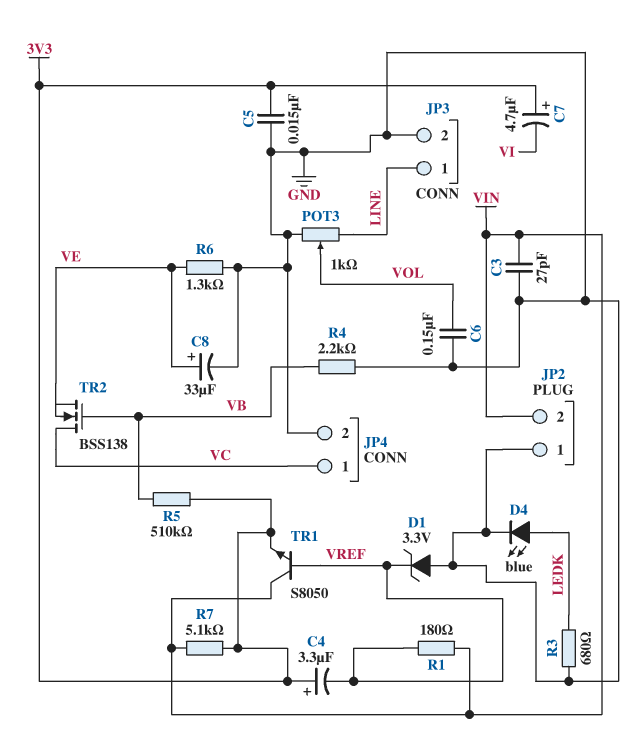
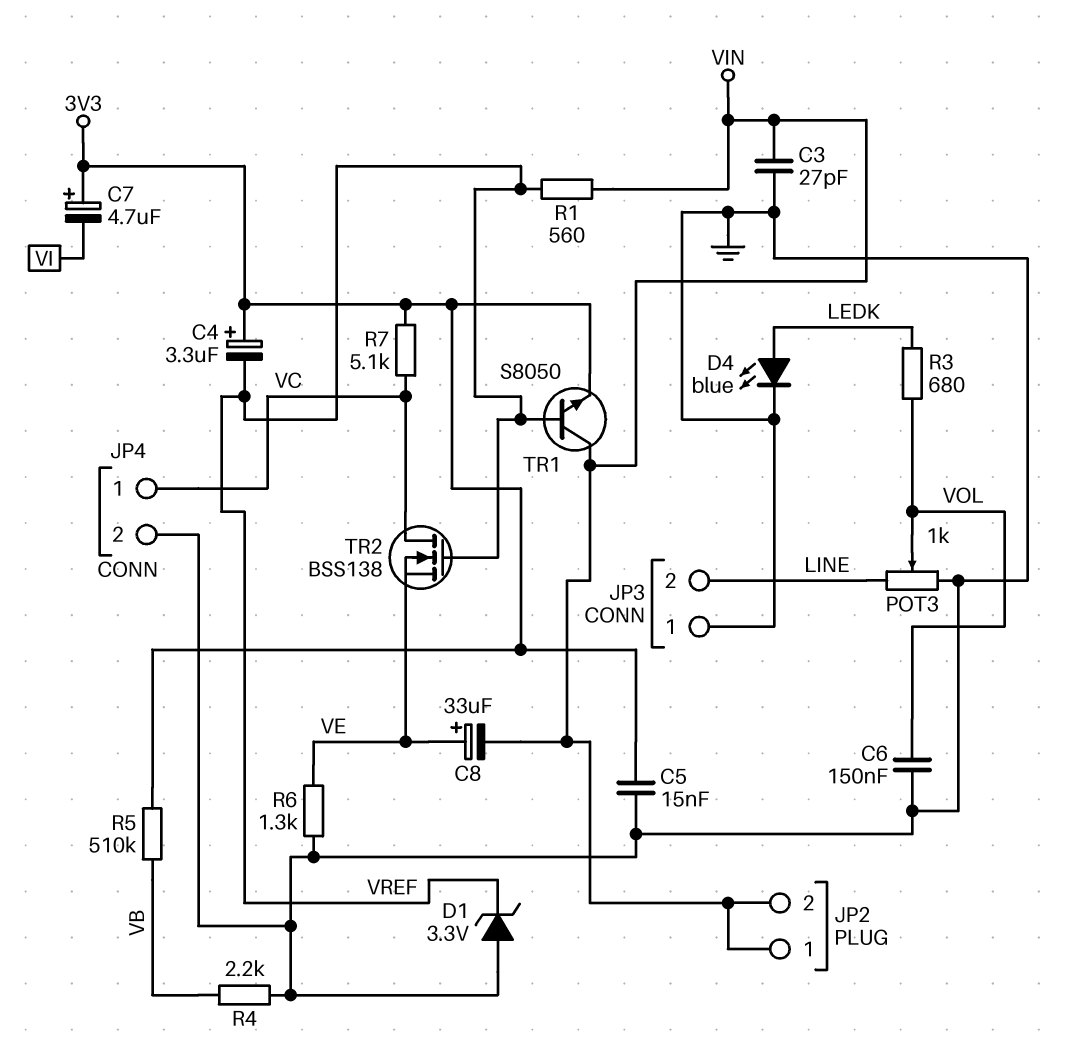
C8: 33uF (plus VE, minus GND) -> 33uF (plus VE, minus VIN)
JP2 pin 1: GND -> VIN
JP3 pin 1: LINE -> GND
JP3 pin 2: GND -> LINE
R1: 180 (VIN, VREF) -> 560 (VIN, VREF)
R3: 680 (GND, LEDK) -> 680 (LEDK, VOL)
R7: 5.1k (3V3, VIN) -> 5.1k (3V3, VC)
TR2: NMOS BSS138 (G VB, D VC, S VE) -> NMOS BSS138 (G VREF, D VC, S VE)

